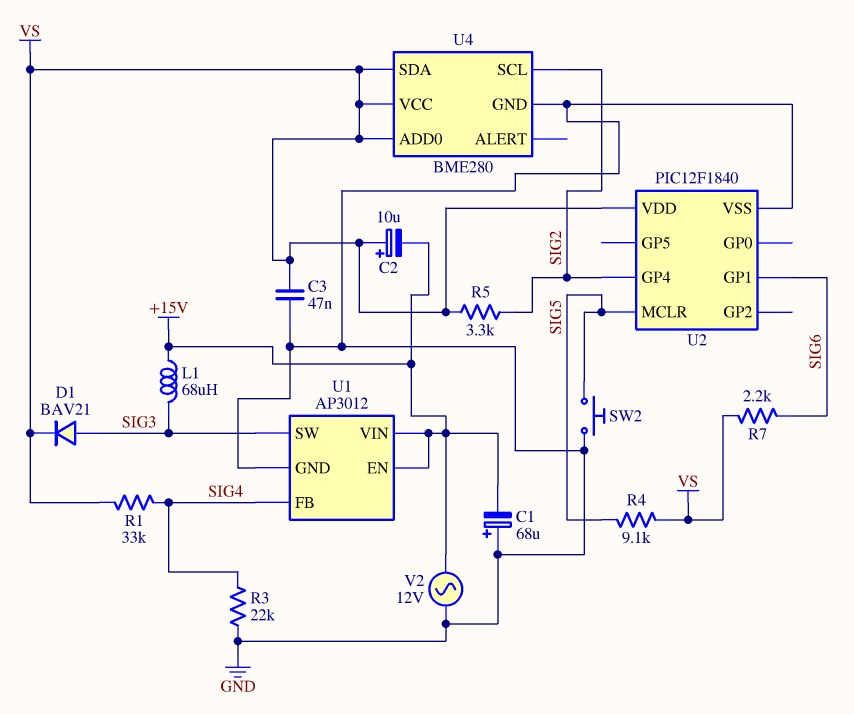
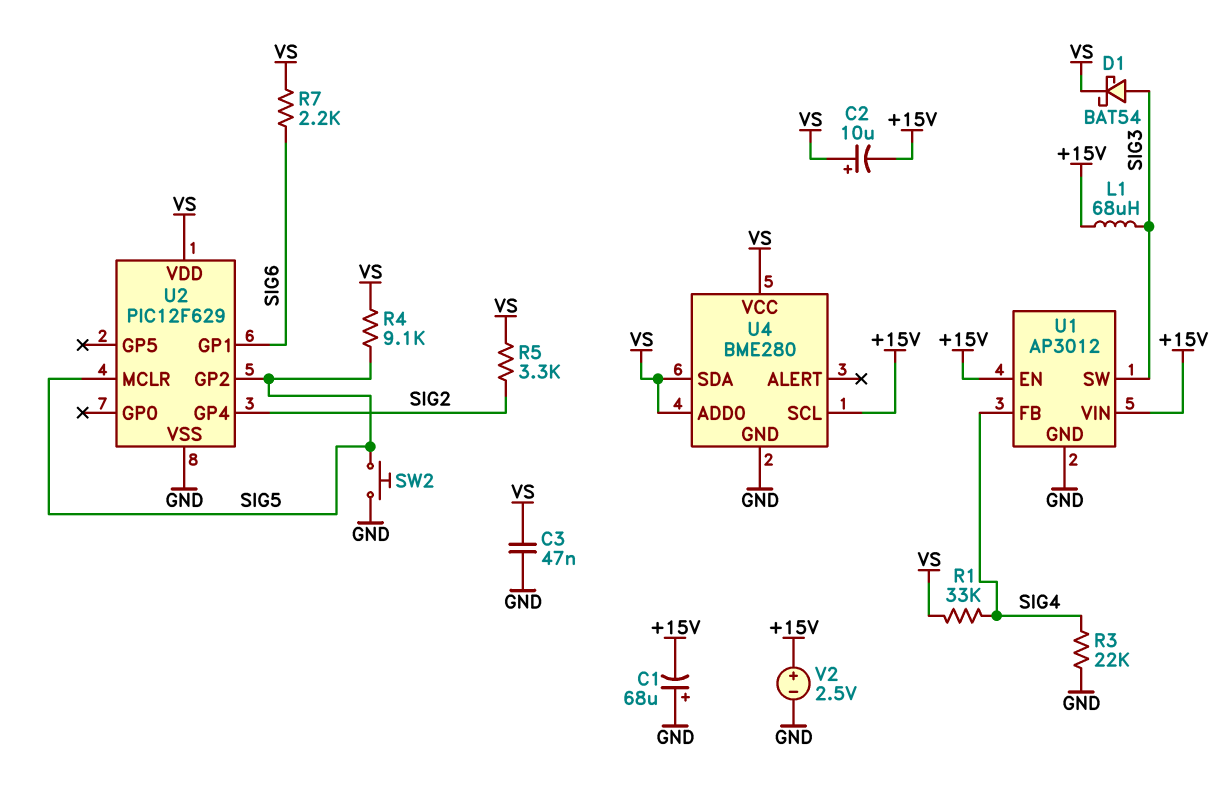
D1: diode BAV21 (A SIG3, K VS) -> schottky BAT54 (A SIG3, K VS)
U2: PIC12F1840 -> PIC12F629
U2 pin GP2: none -> SIG5
U4 pin SCL: SIG2 -> +15V
V2: AC 12V (+15V, GND) -> 2.5V (plus +15V, minus GND)

